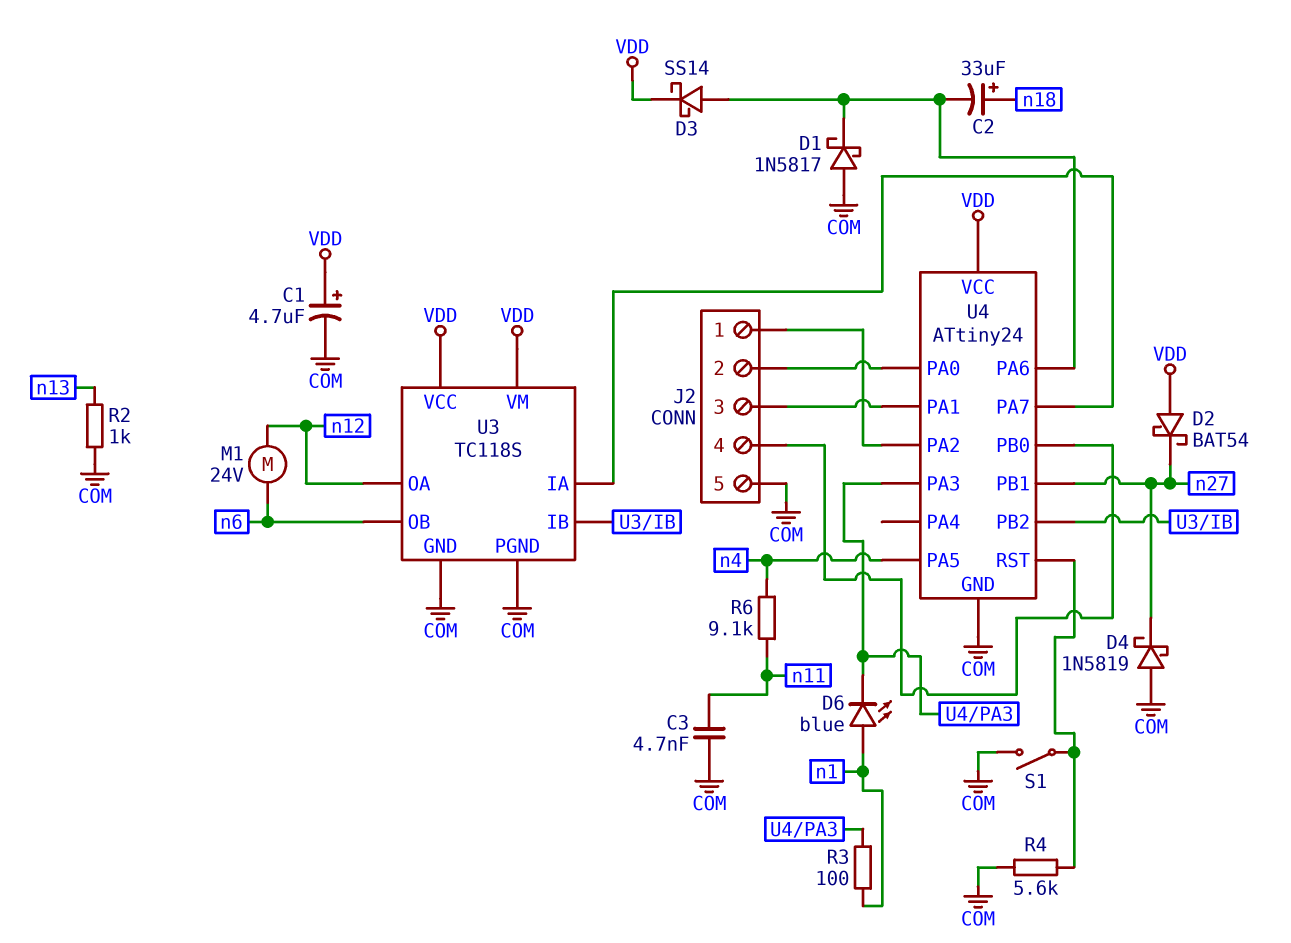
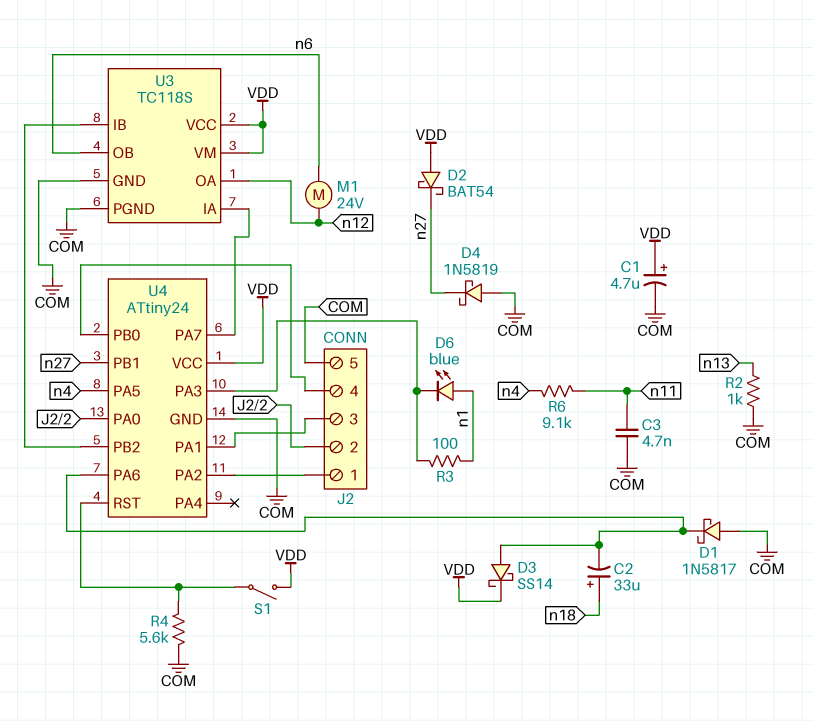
S1: switch (COM, U4/RST) -> switch (U4/RST, VDD)

